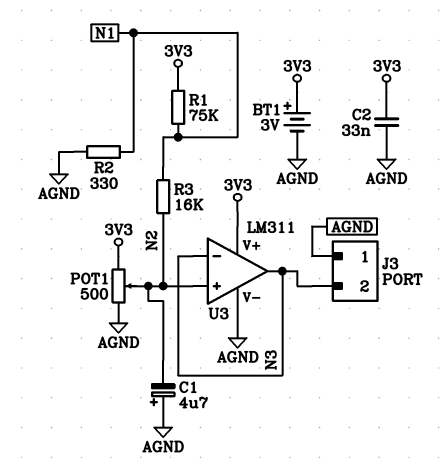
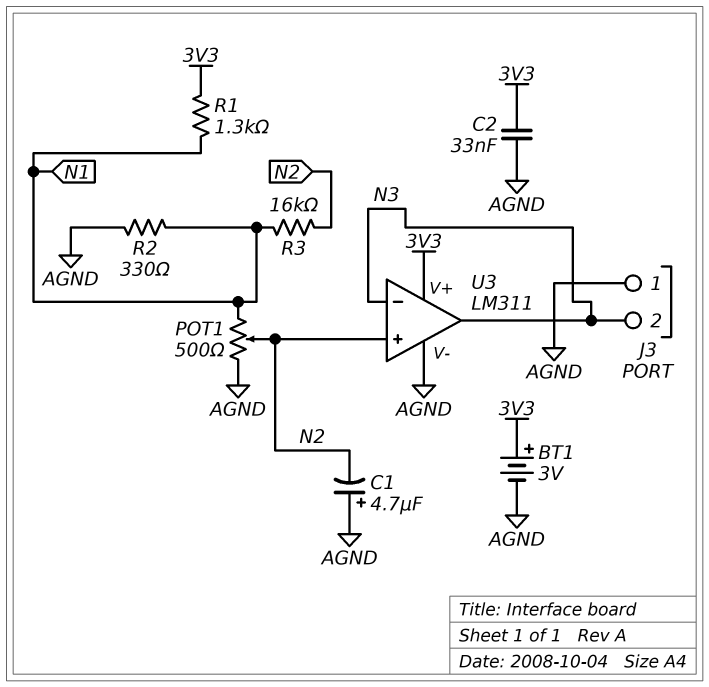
POT1: 500 (3V3, AGND, wiper N2) -> 500 (AGND, N1, wiper N2)
R1: 75k (3V3, N1) -> 1.3k (3V3, N1)

